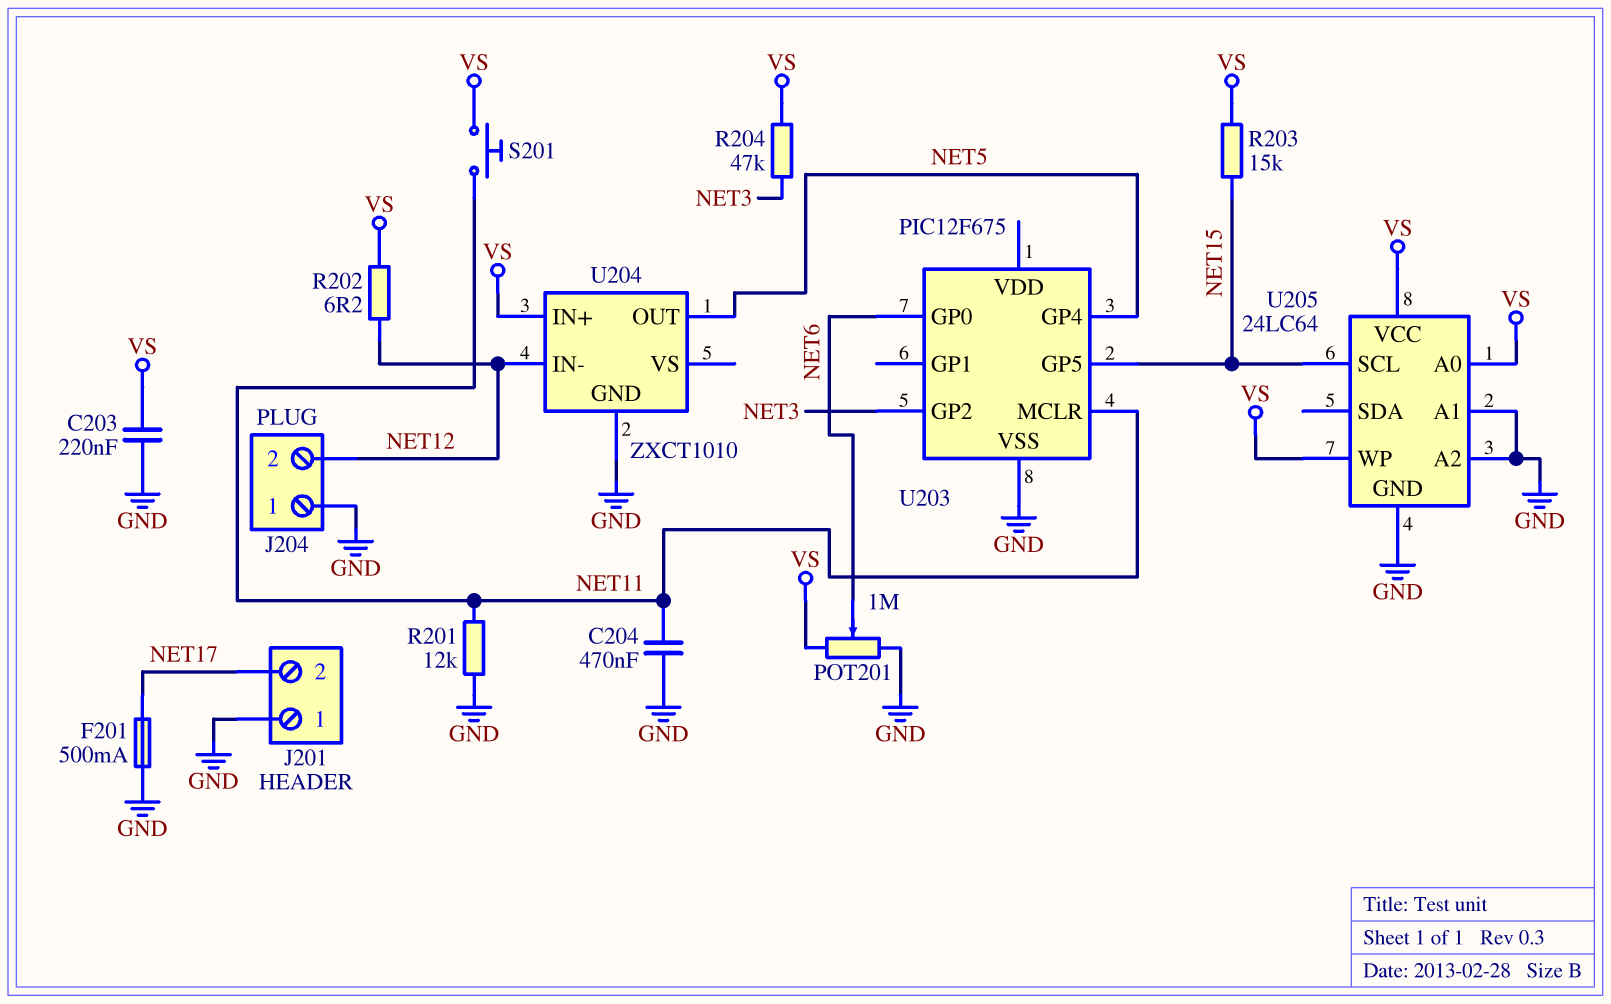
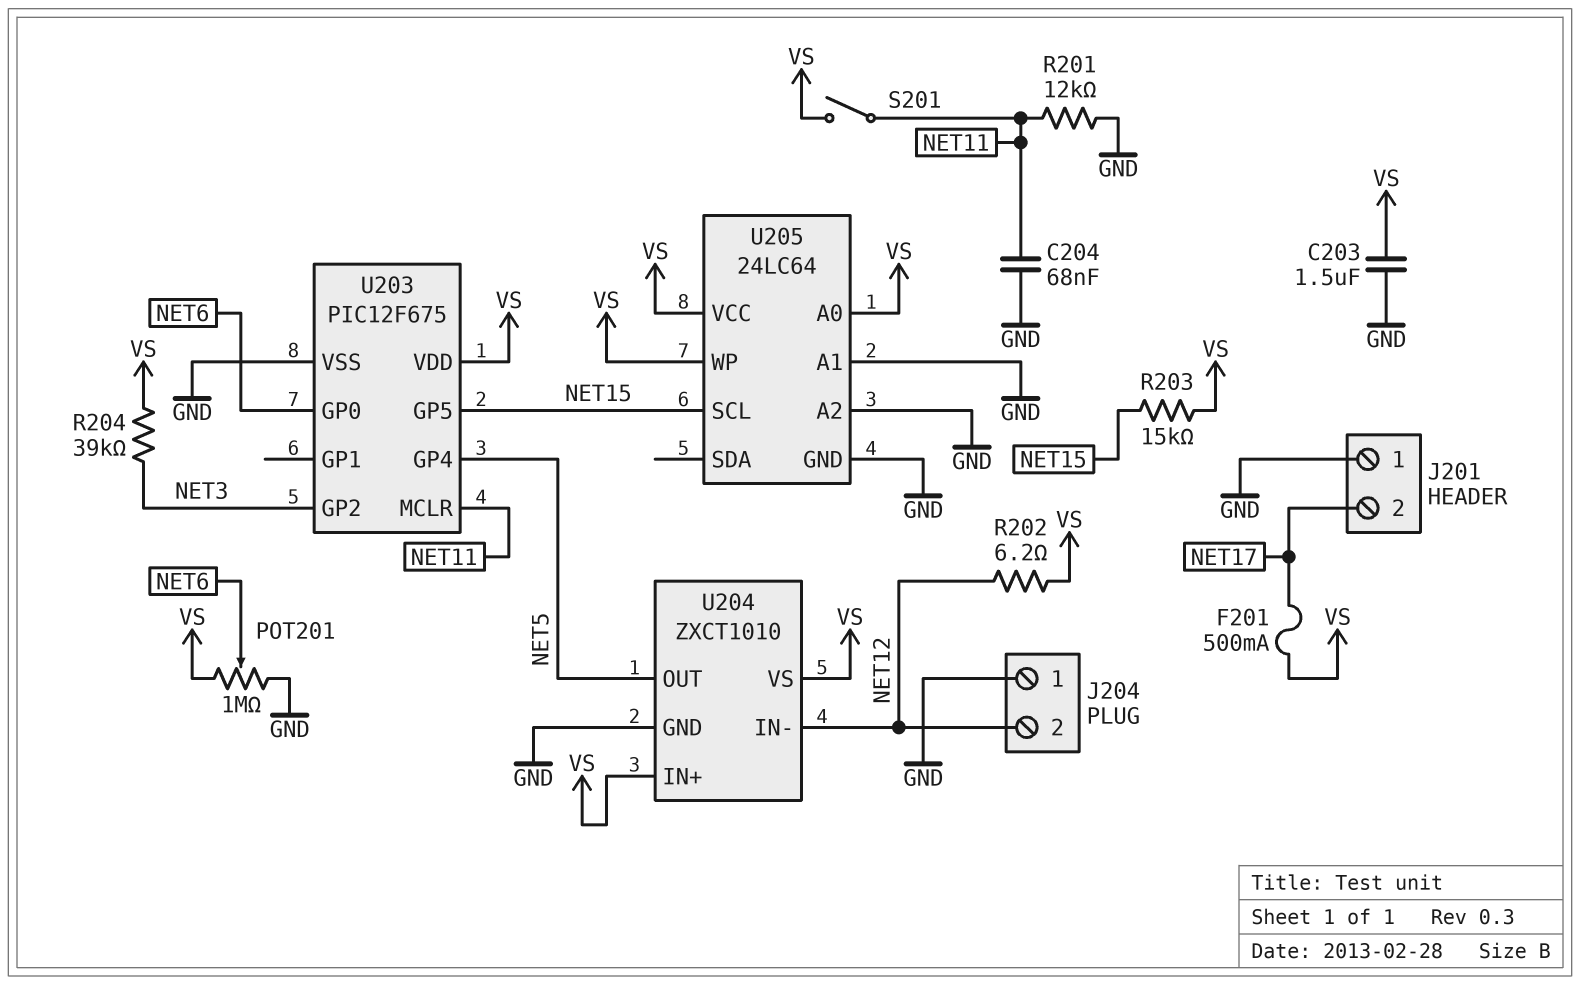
C203: 220nF (GND, VS) -> 1.5uF (GND, VS)
C204: 470nF (GND, NET11) -> 68nF (GND, NET11)
F201: 500mA (GND, NET17) -> 500mA (NET17, VS)
R204: 47k (NET3, VS) -> 39k (NET3, VS)
S201: button (NET11, VS) -> switch (NET11, VS)
U203 pin VDD: none -> VS
U204 pin VS: none -> VS

